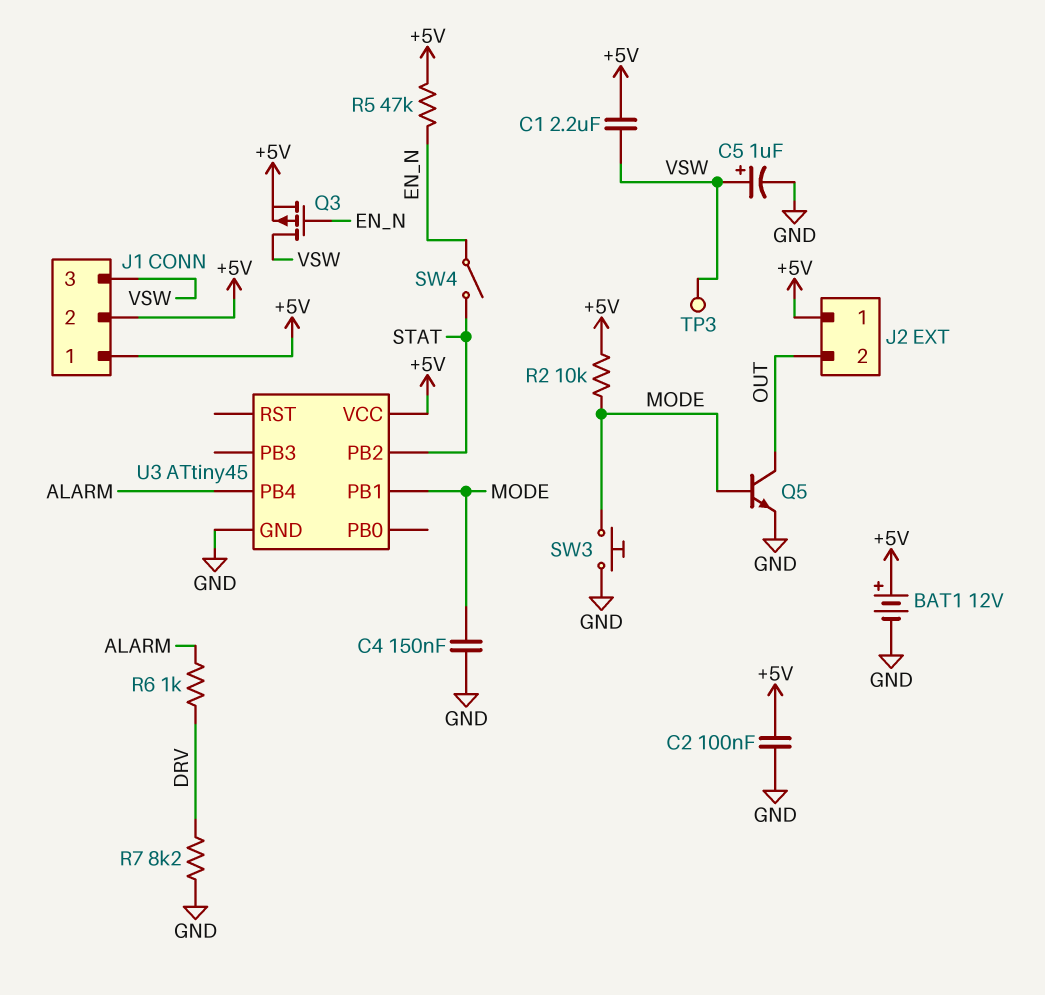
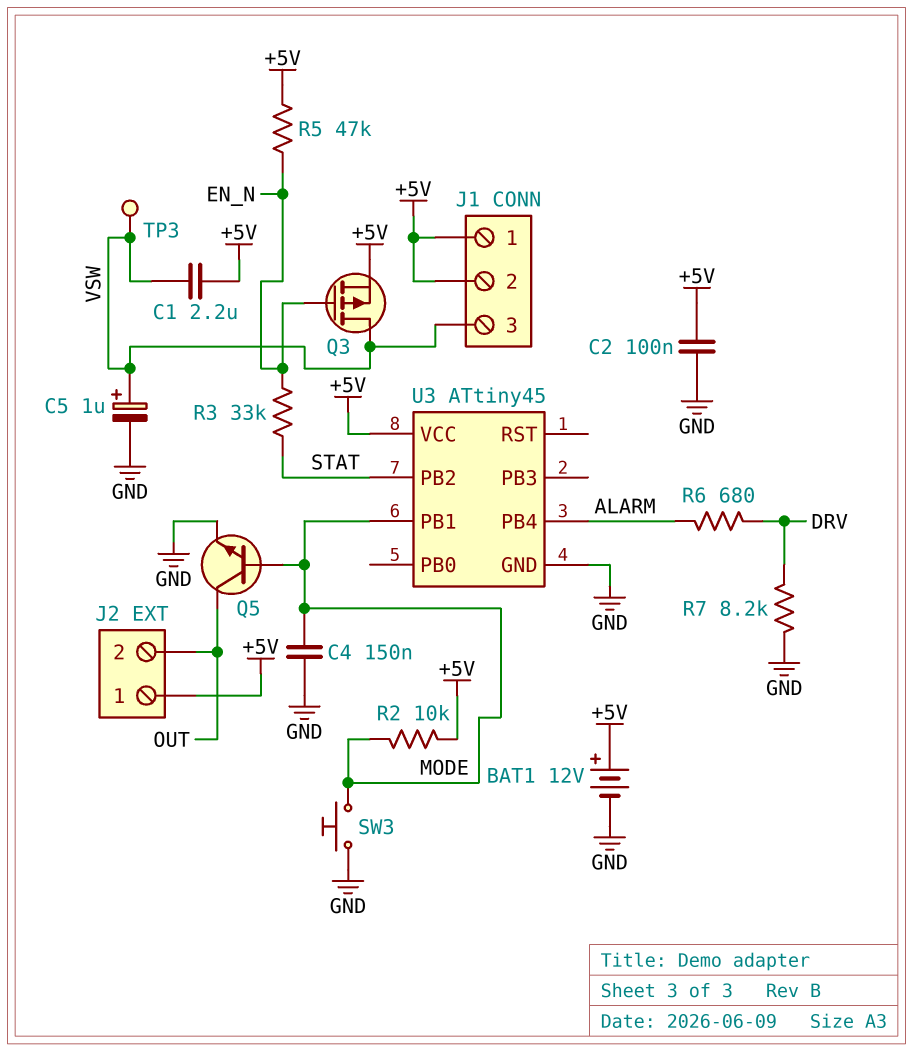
R3: none -> 33k (EN_N, STAT)
R6: 1k (ALARM, DRV) -> 680 (ALARM, DRV)
SW4: switch (EN_N, STAT) -> none

